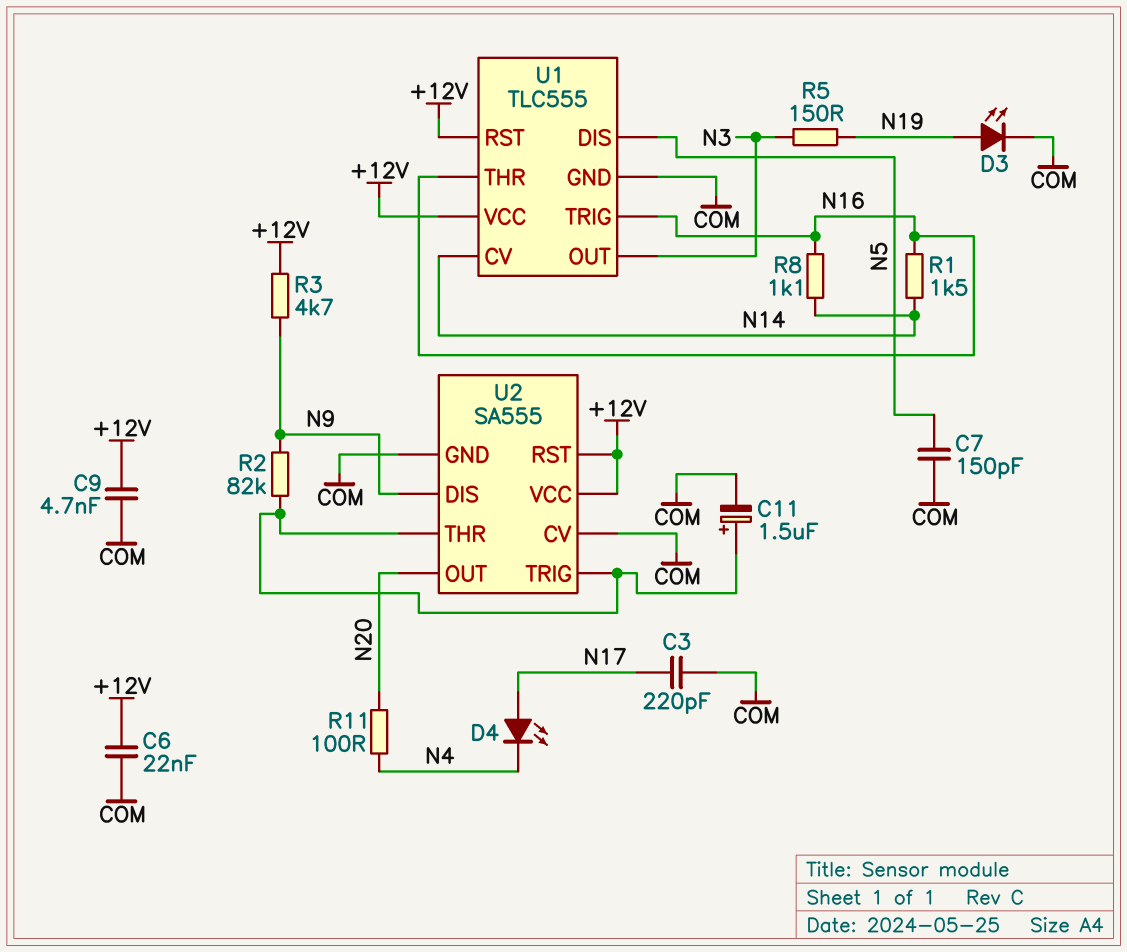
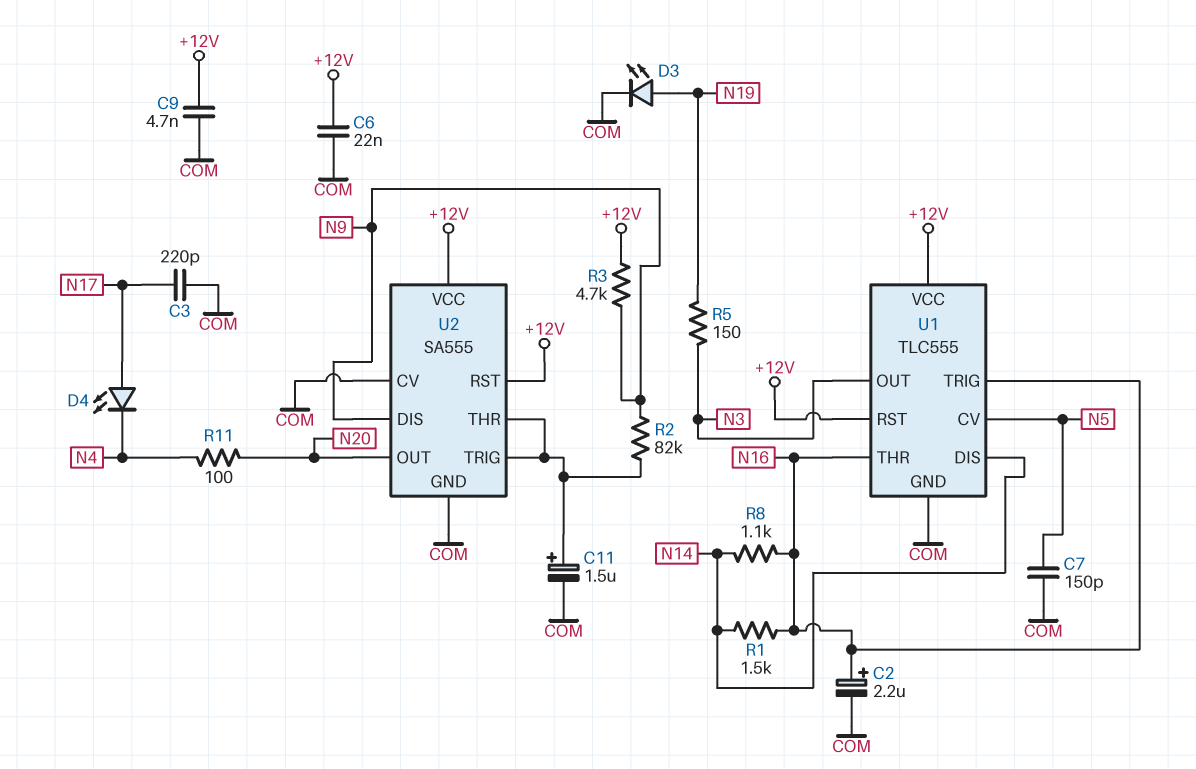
C2: none -> 2.2uF (plus N16, minus COM)
U1 pin CV: N14 -> N5
U1 pin DIS: N5 -> N14

